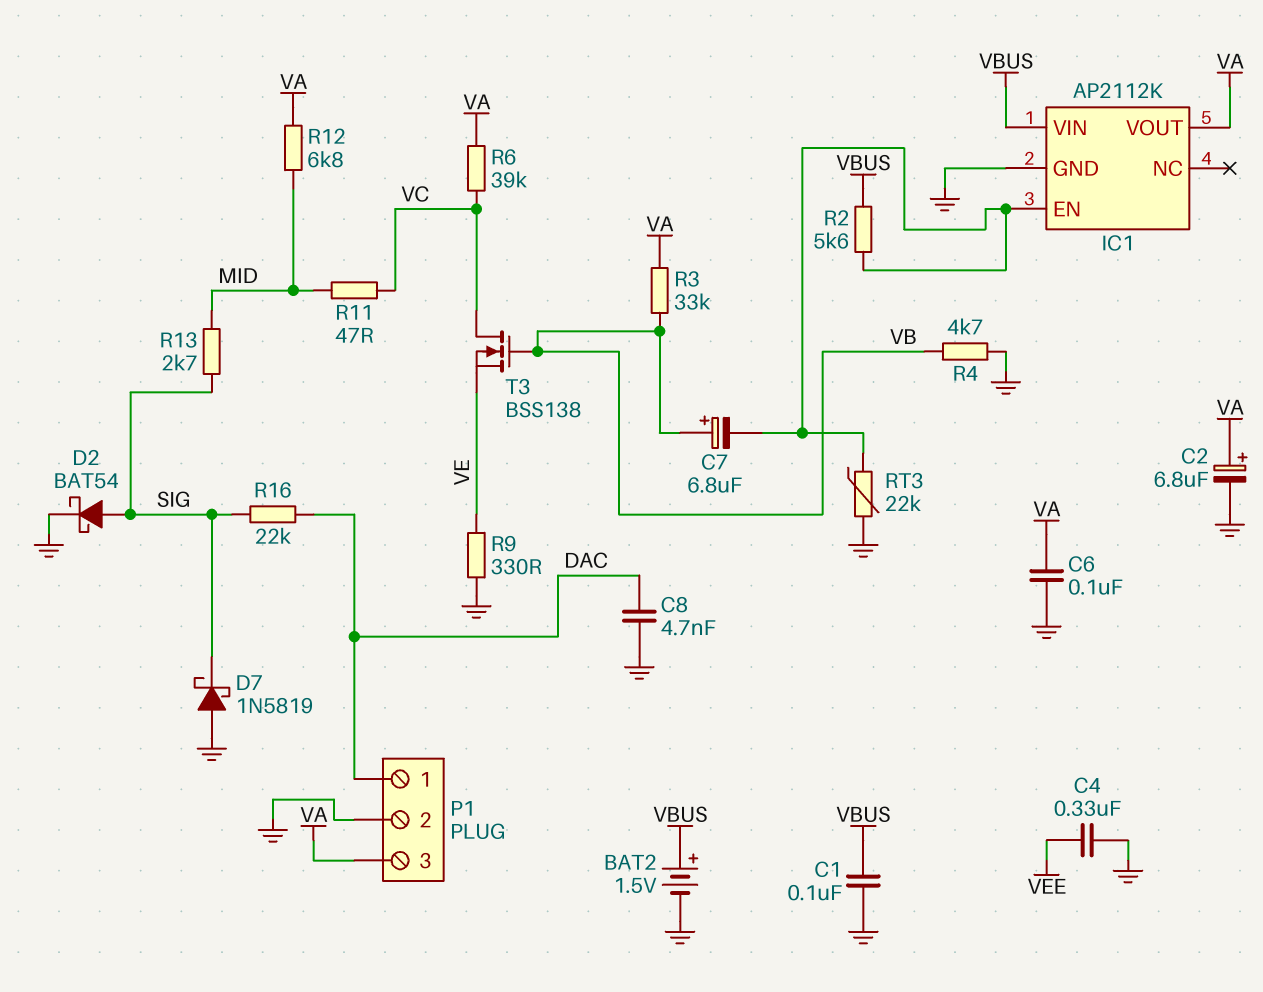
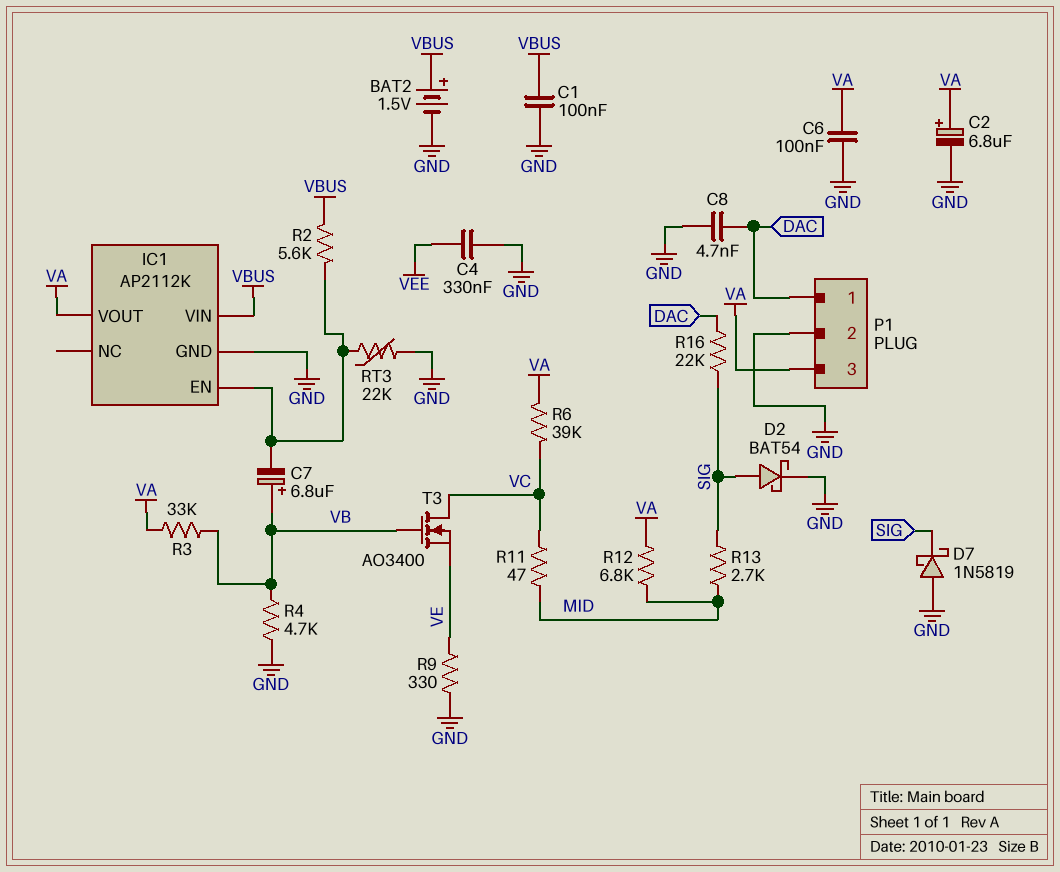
T3: NMOS BSS138 (G VB, D VC, S VE) -> NMOS AO3400 (G VB, D VC, S VE)

